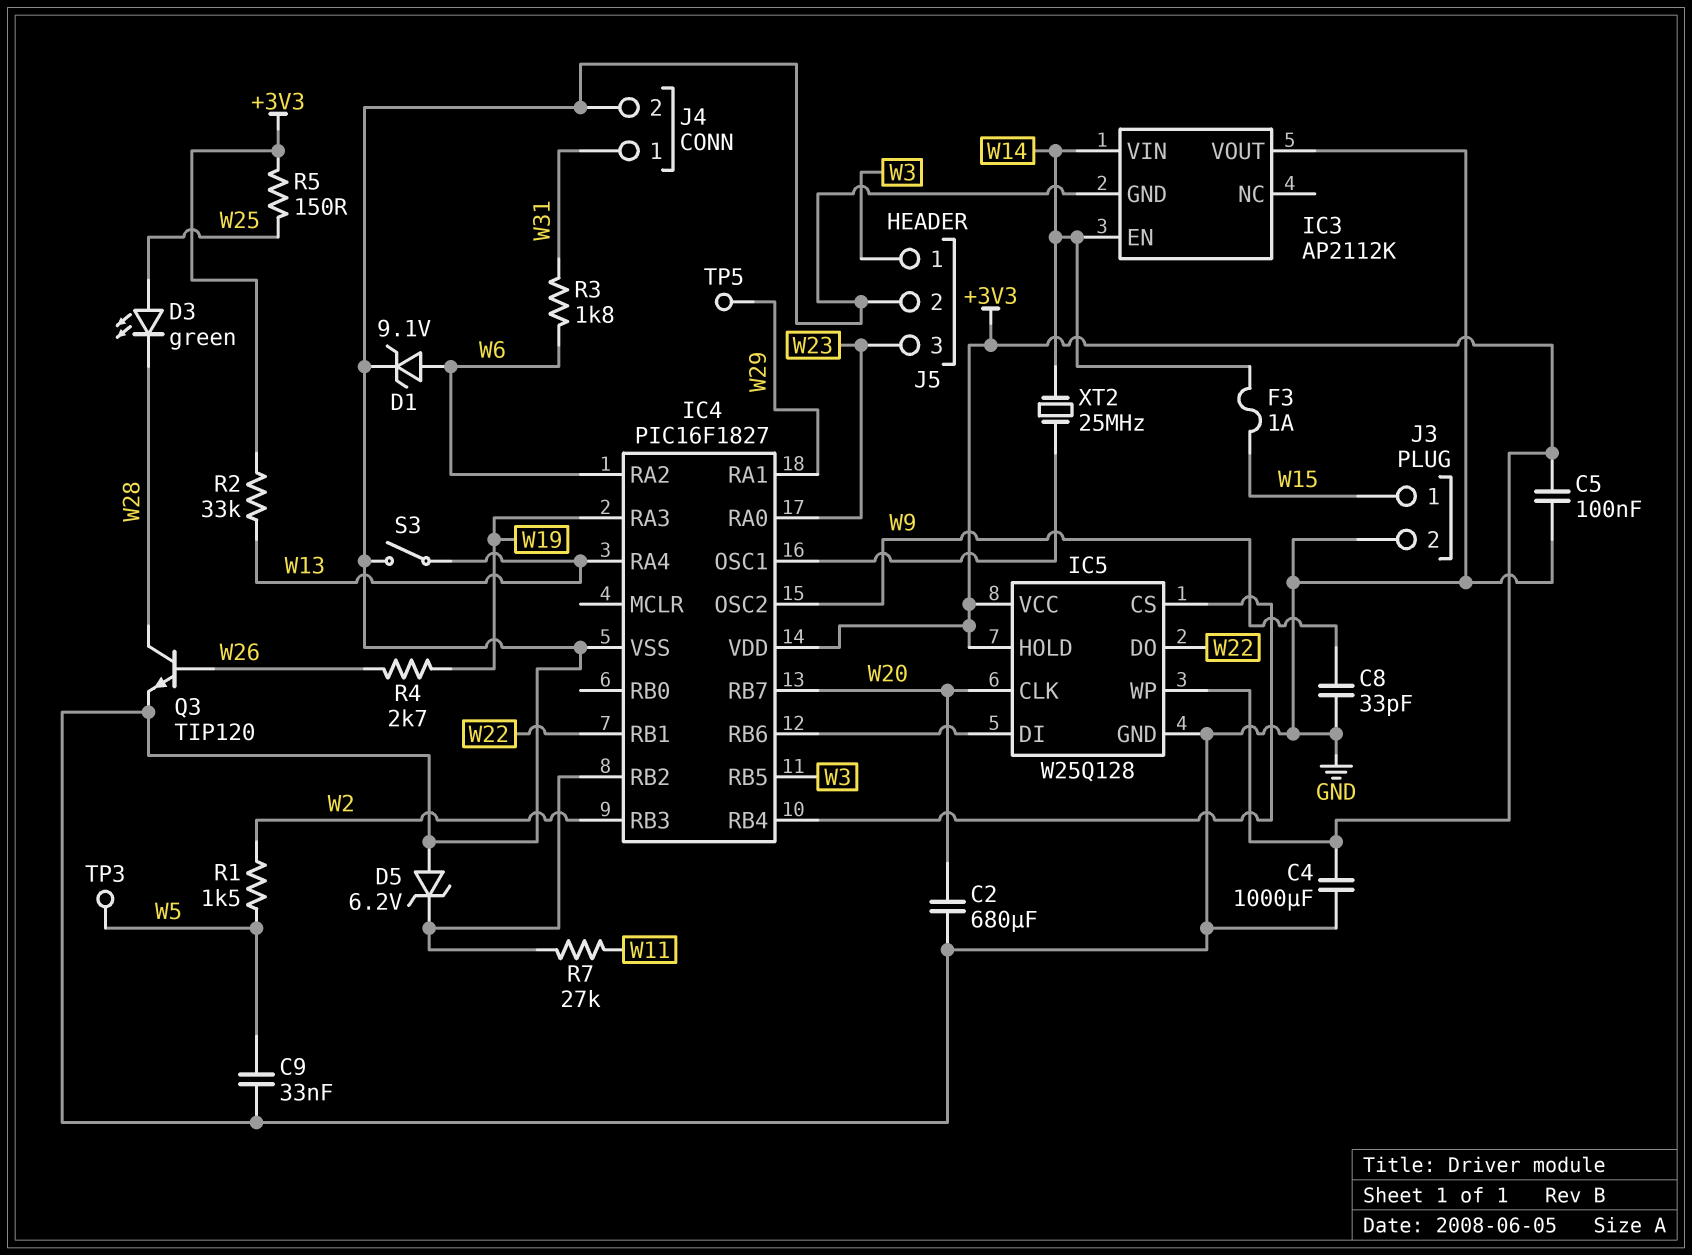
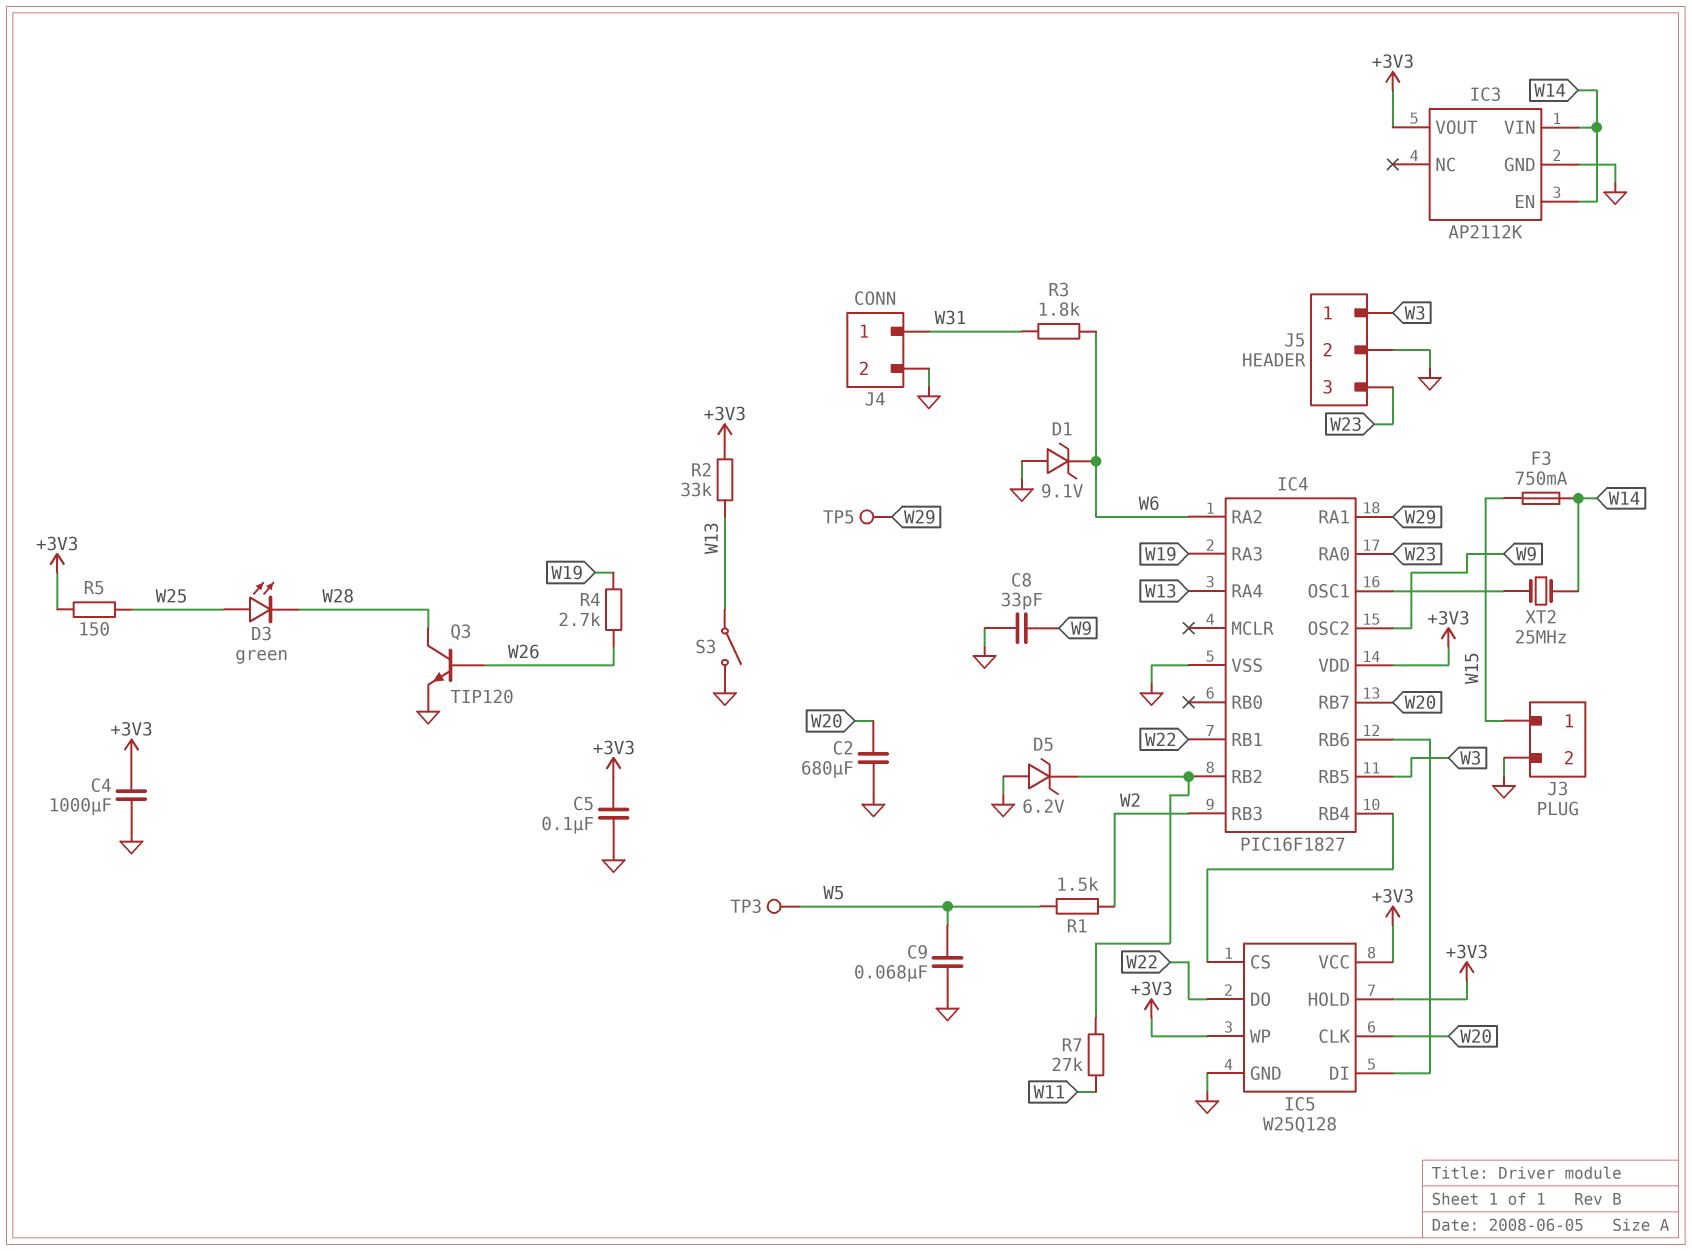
C9: 33nF (GND, W5) -> 68nF (GND, W5)
D1: zener 9.1V (A W6, K GND) -> zener 9.1V (A GND, K W6)
F3: 1A (W14, W15) -> 750mA (W14, W15)
IC3 pin VOUT: GND -> +3V3

